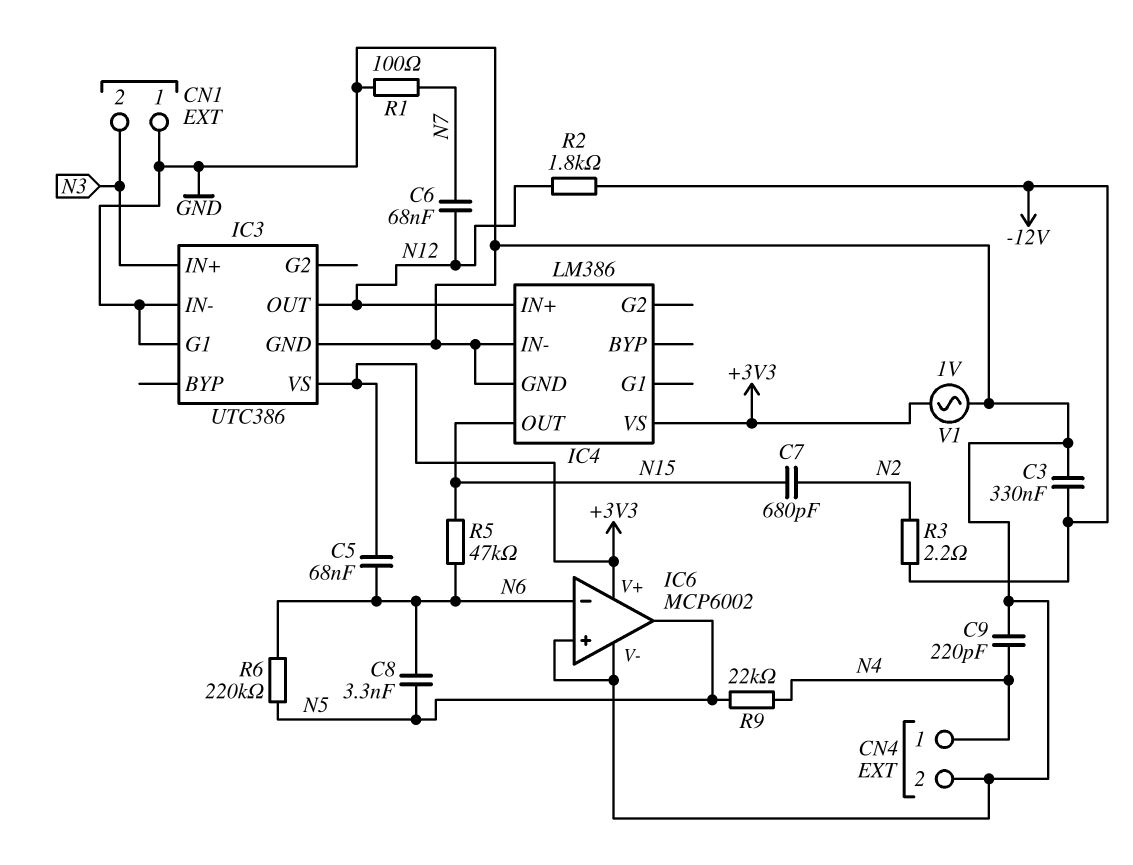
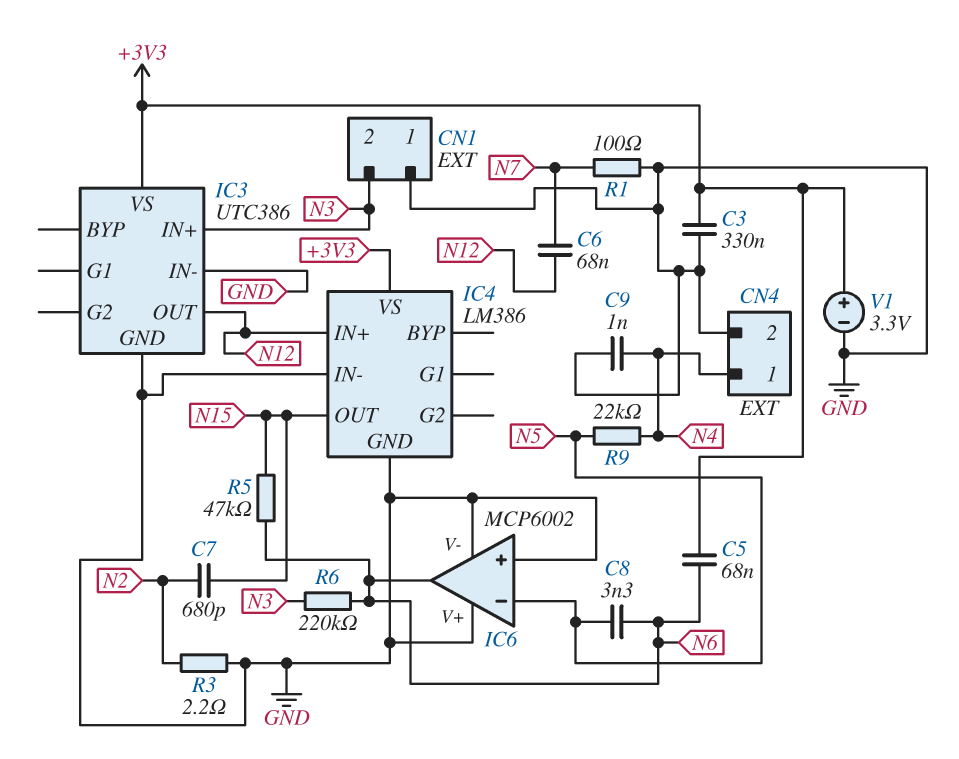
C3: 330nF (-12V, GND) -> 330nF (+3V3, GND)
C9: 220pF (GND, N4) -> 1nF (GND, N4)
IC3 pin G1: GND -> none
IC6 pin V+: +3V3 -> GND
IC6 pin in-: N6 -> N5
IC6 pin out: N5 -> N6
R2: 1.8k (-12V, N12) -> none
R3: 2.2 (-12V, N2) -> 2.2 (GND, N2)
R6: 220k (N5, N6) -> 220k (N3, N6)
V1: AC 1V (+3V3, GND) -> 3.3V (plus +3V3, minus GND)

